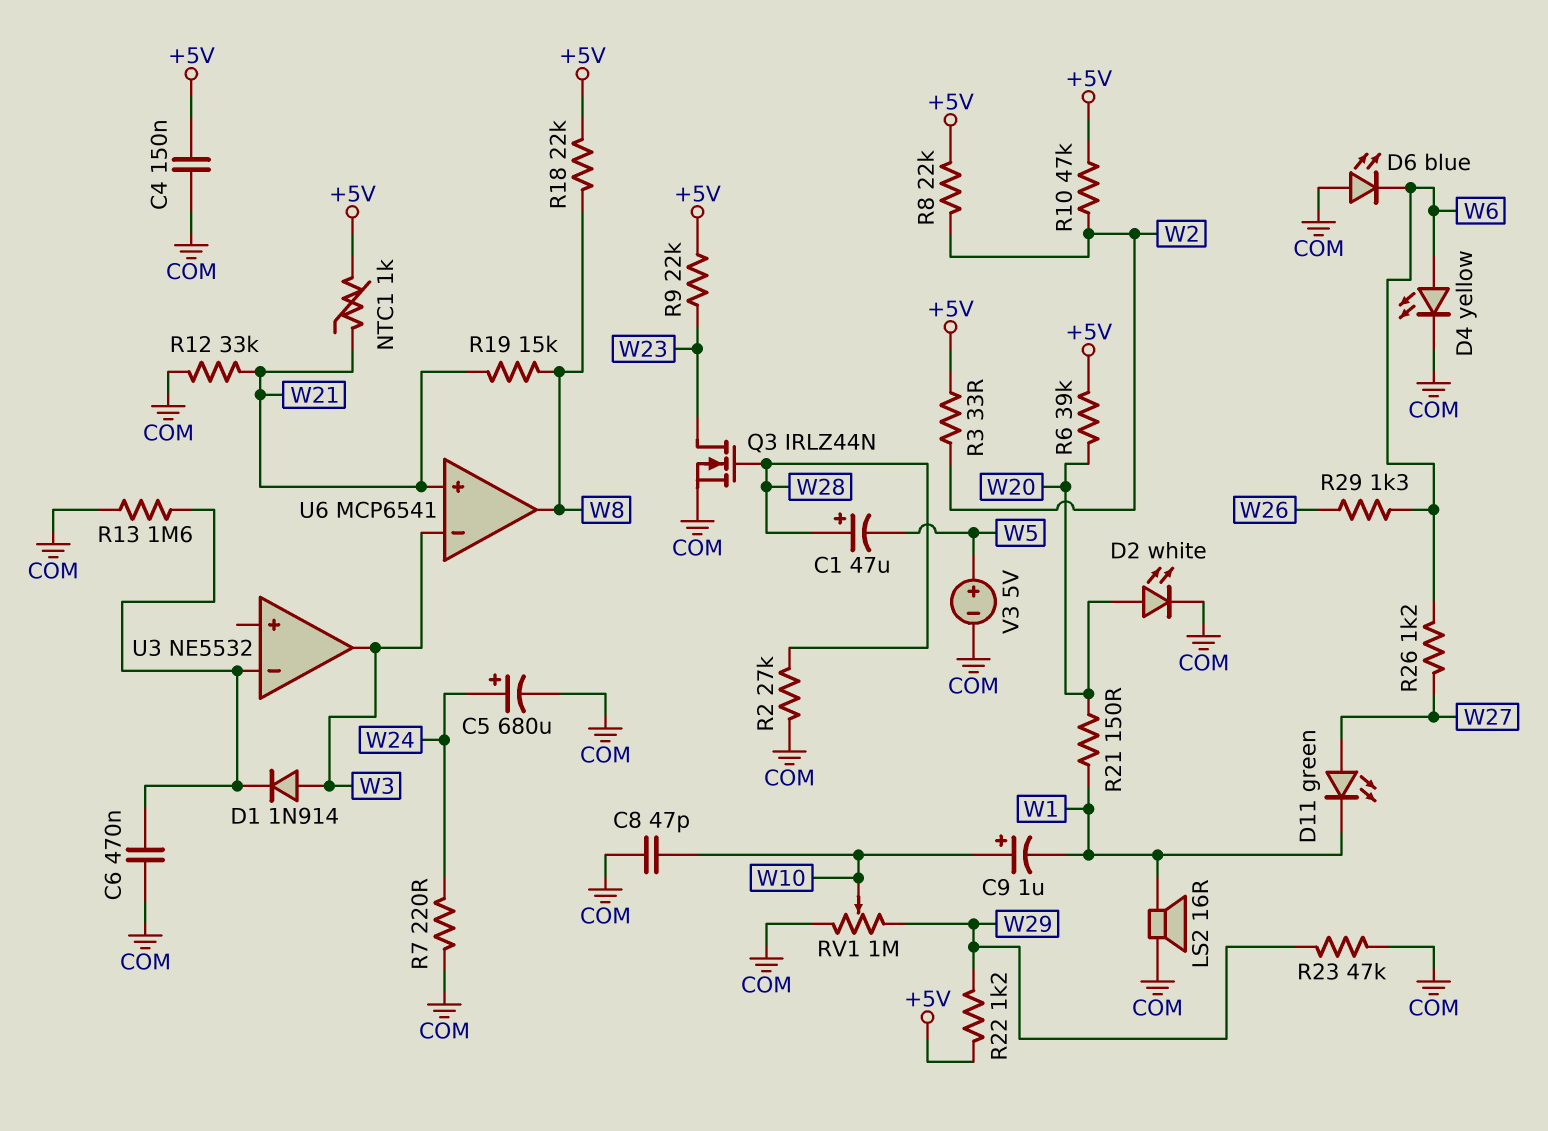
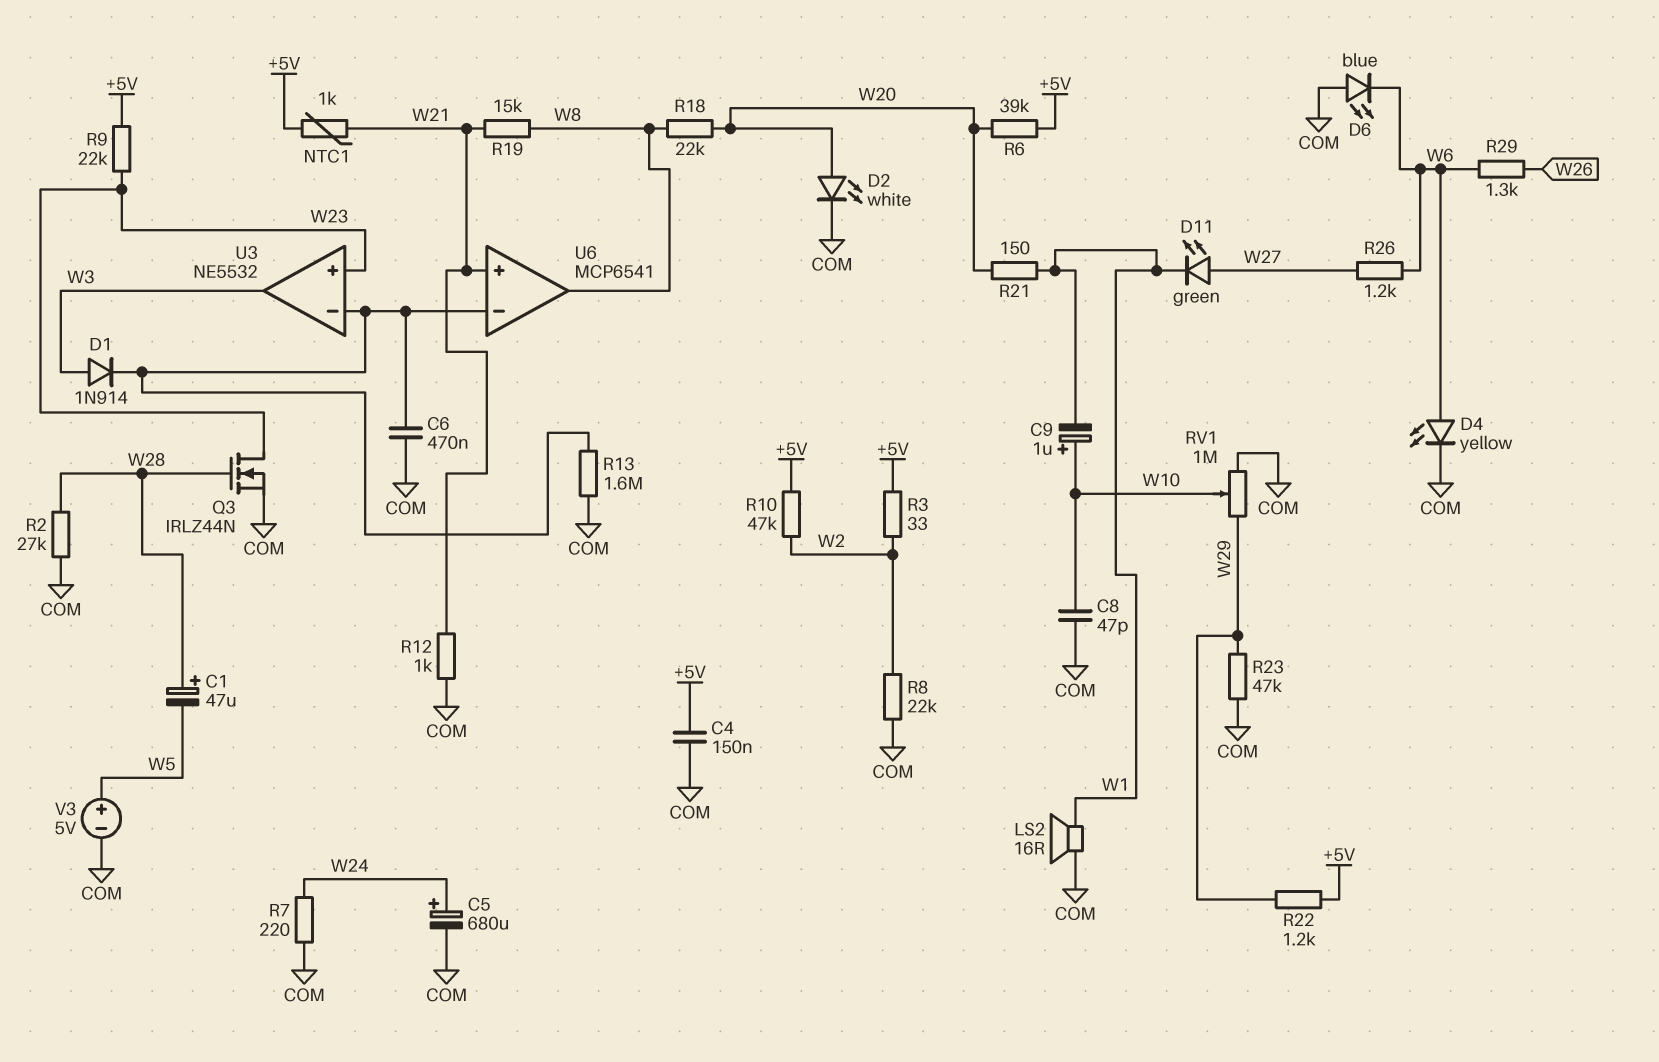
R8: 22k (+5V, W2) -> 22k (COM, W2)
R12: 33k (COM, W21) -> 1k (COM, W21)
R18: 22k (+5V, W8) -> 22k (W8, W20)
U3 pin in+: none -> W23
U6 pin in-: W3 -> U3/in-

